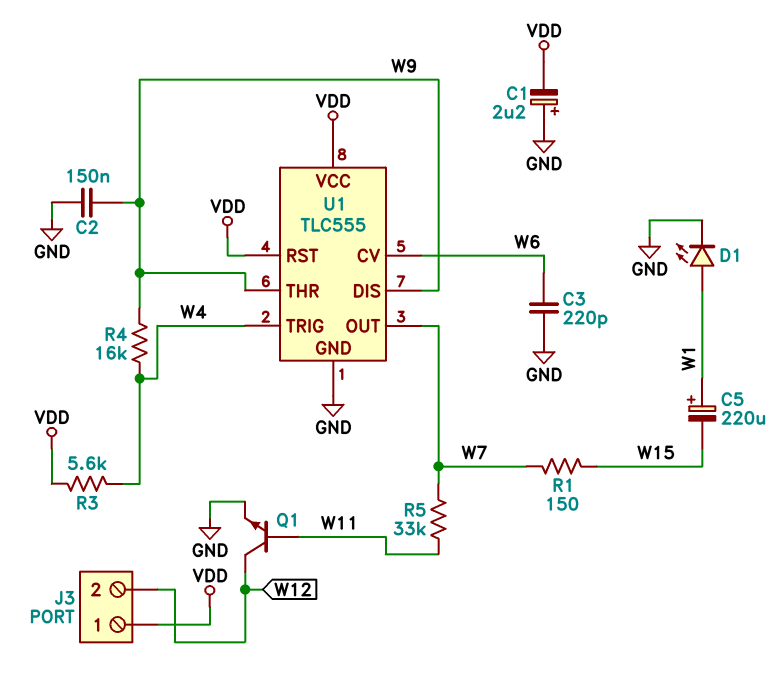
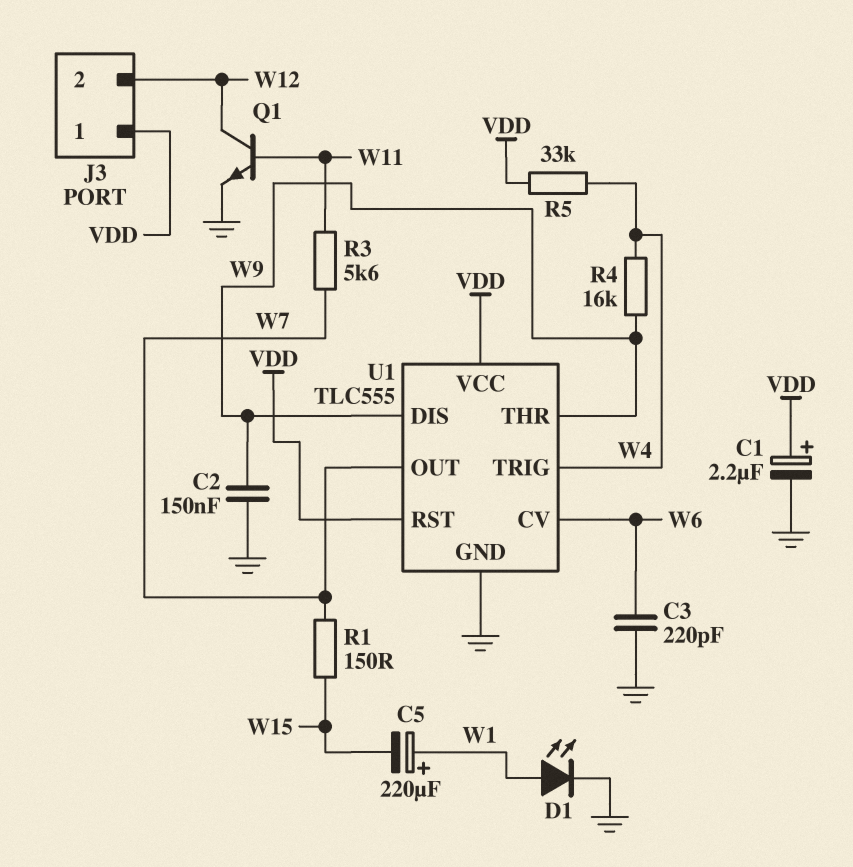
C1: 2.2uF (plus GND, minus VDD) -> 2.2uF (plus VDD, minus GND)
R3: 5.6k (VDD, W4) -> 5.6k (W7, W11)
R5: 33k (W7, W11) -> 33k (VDD, W4)

